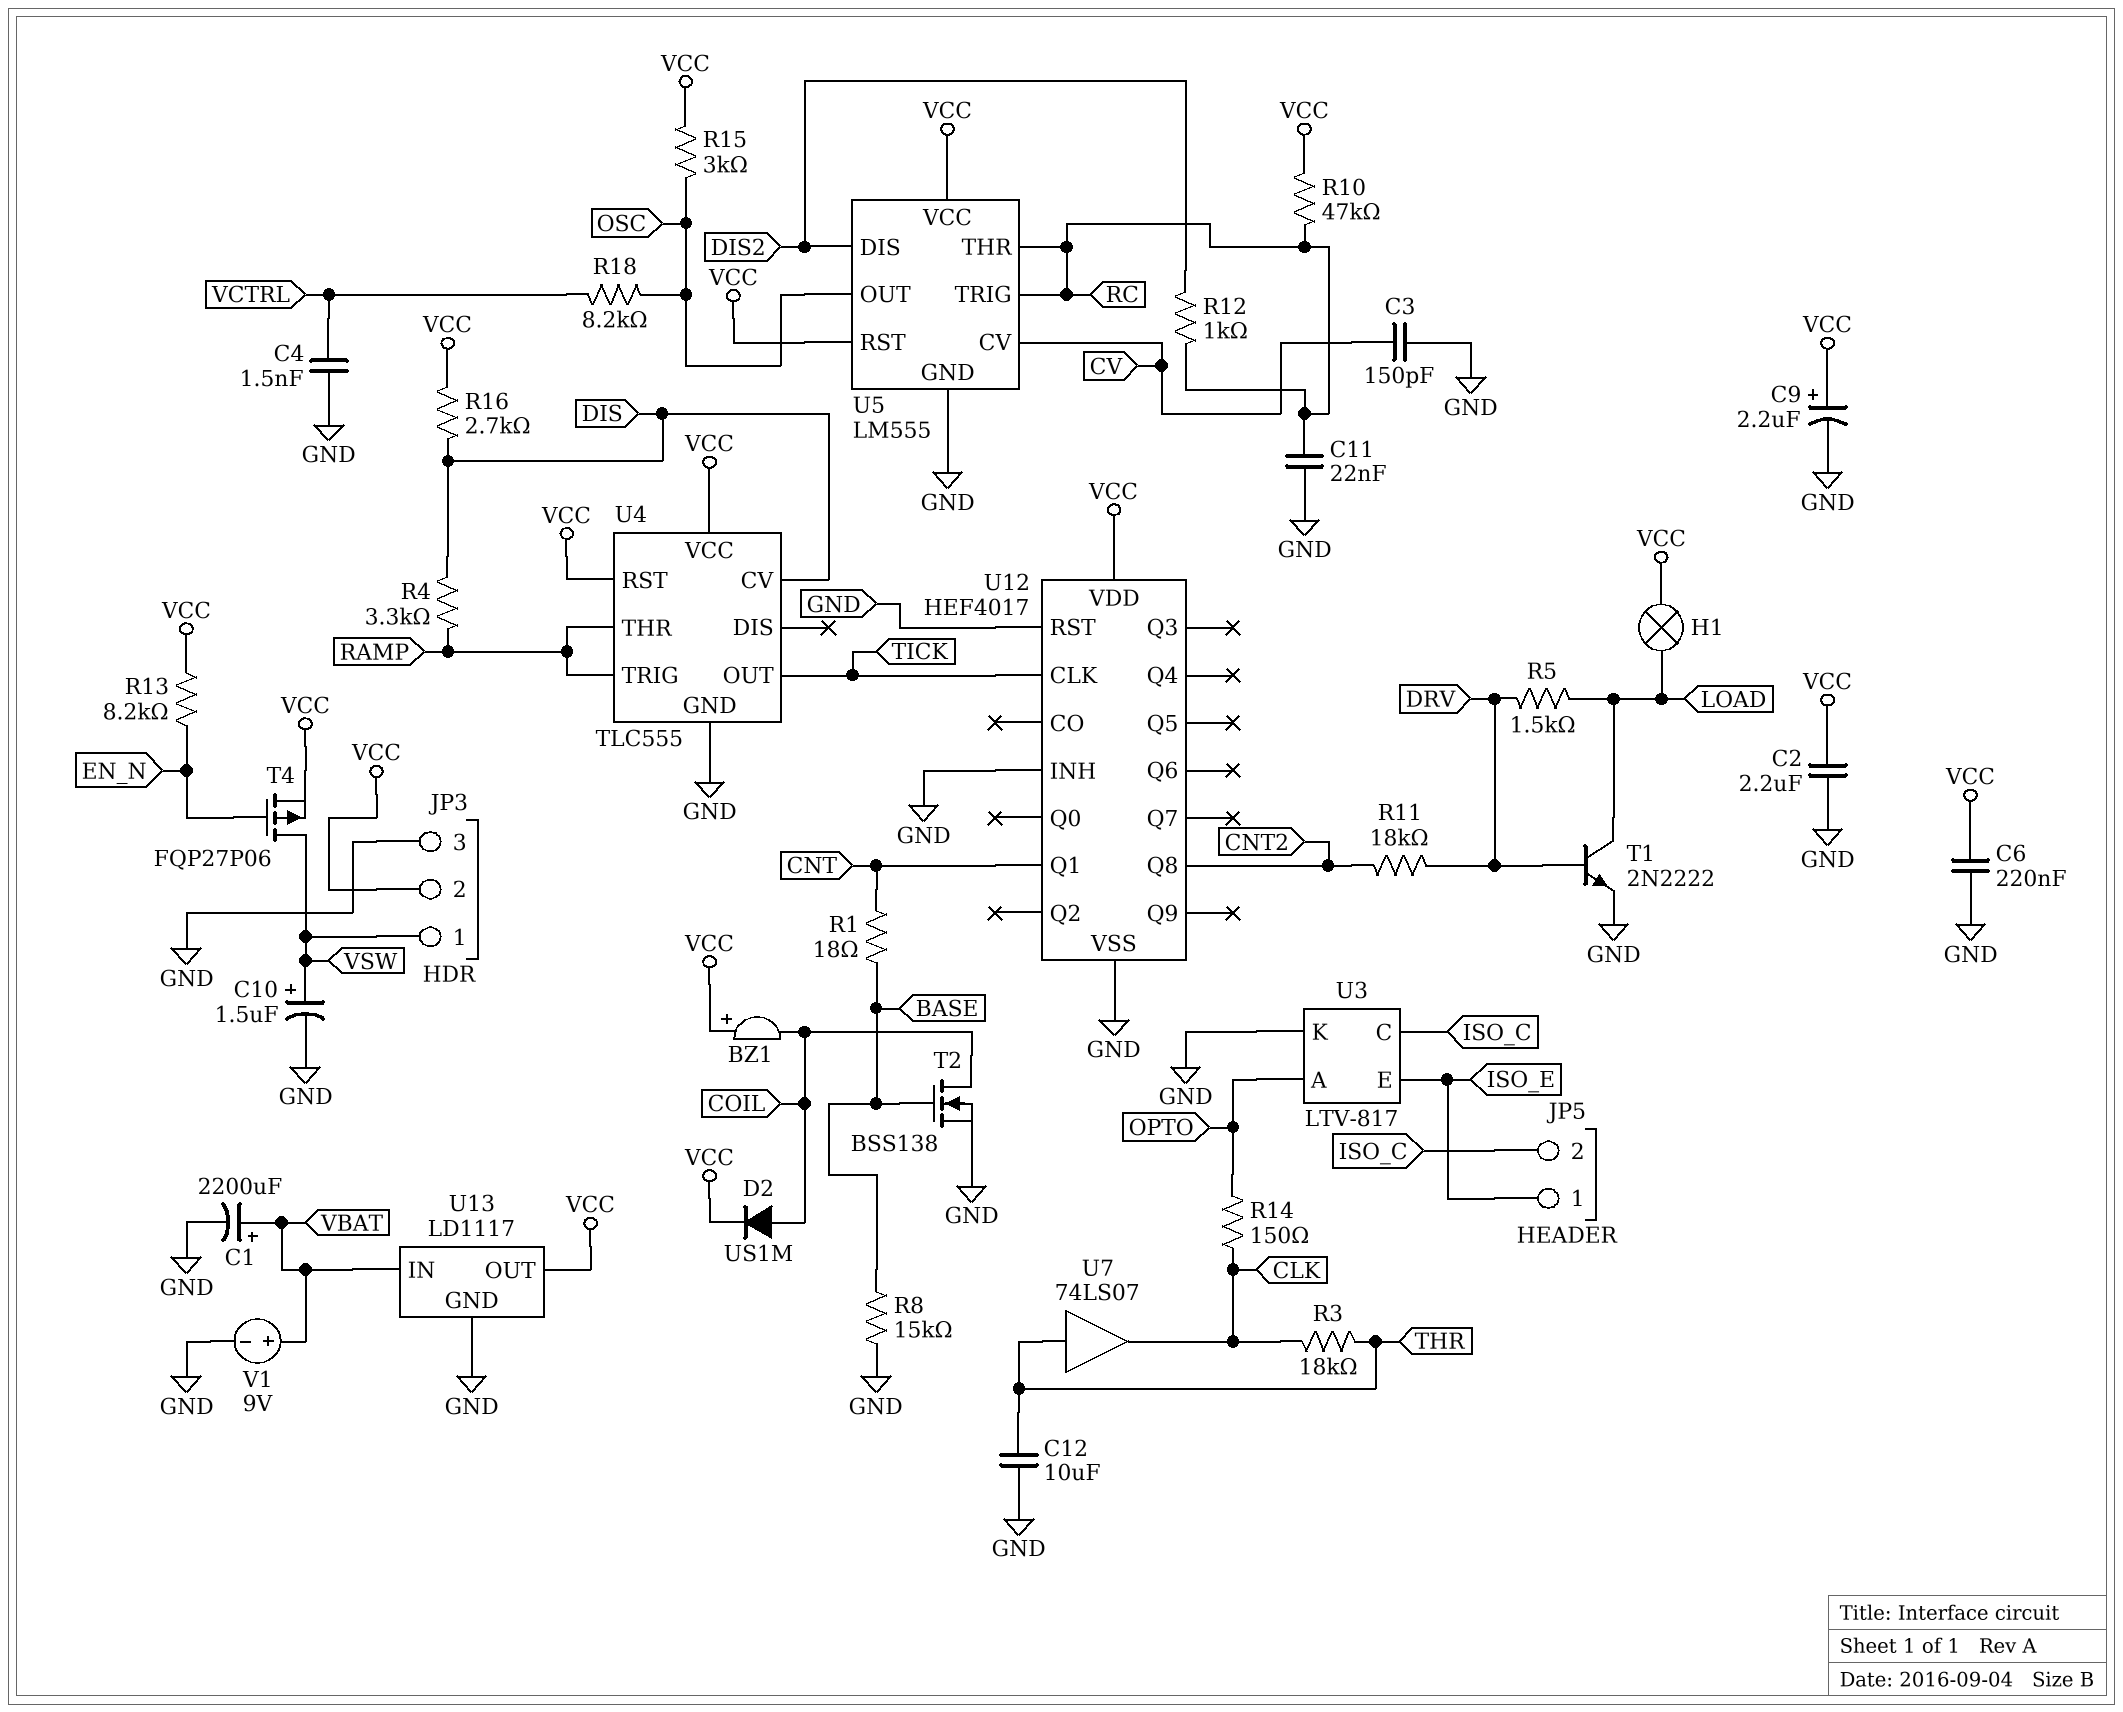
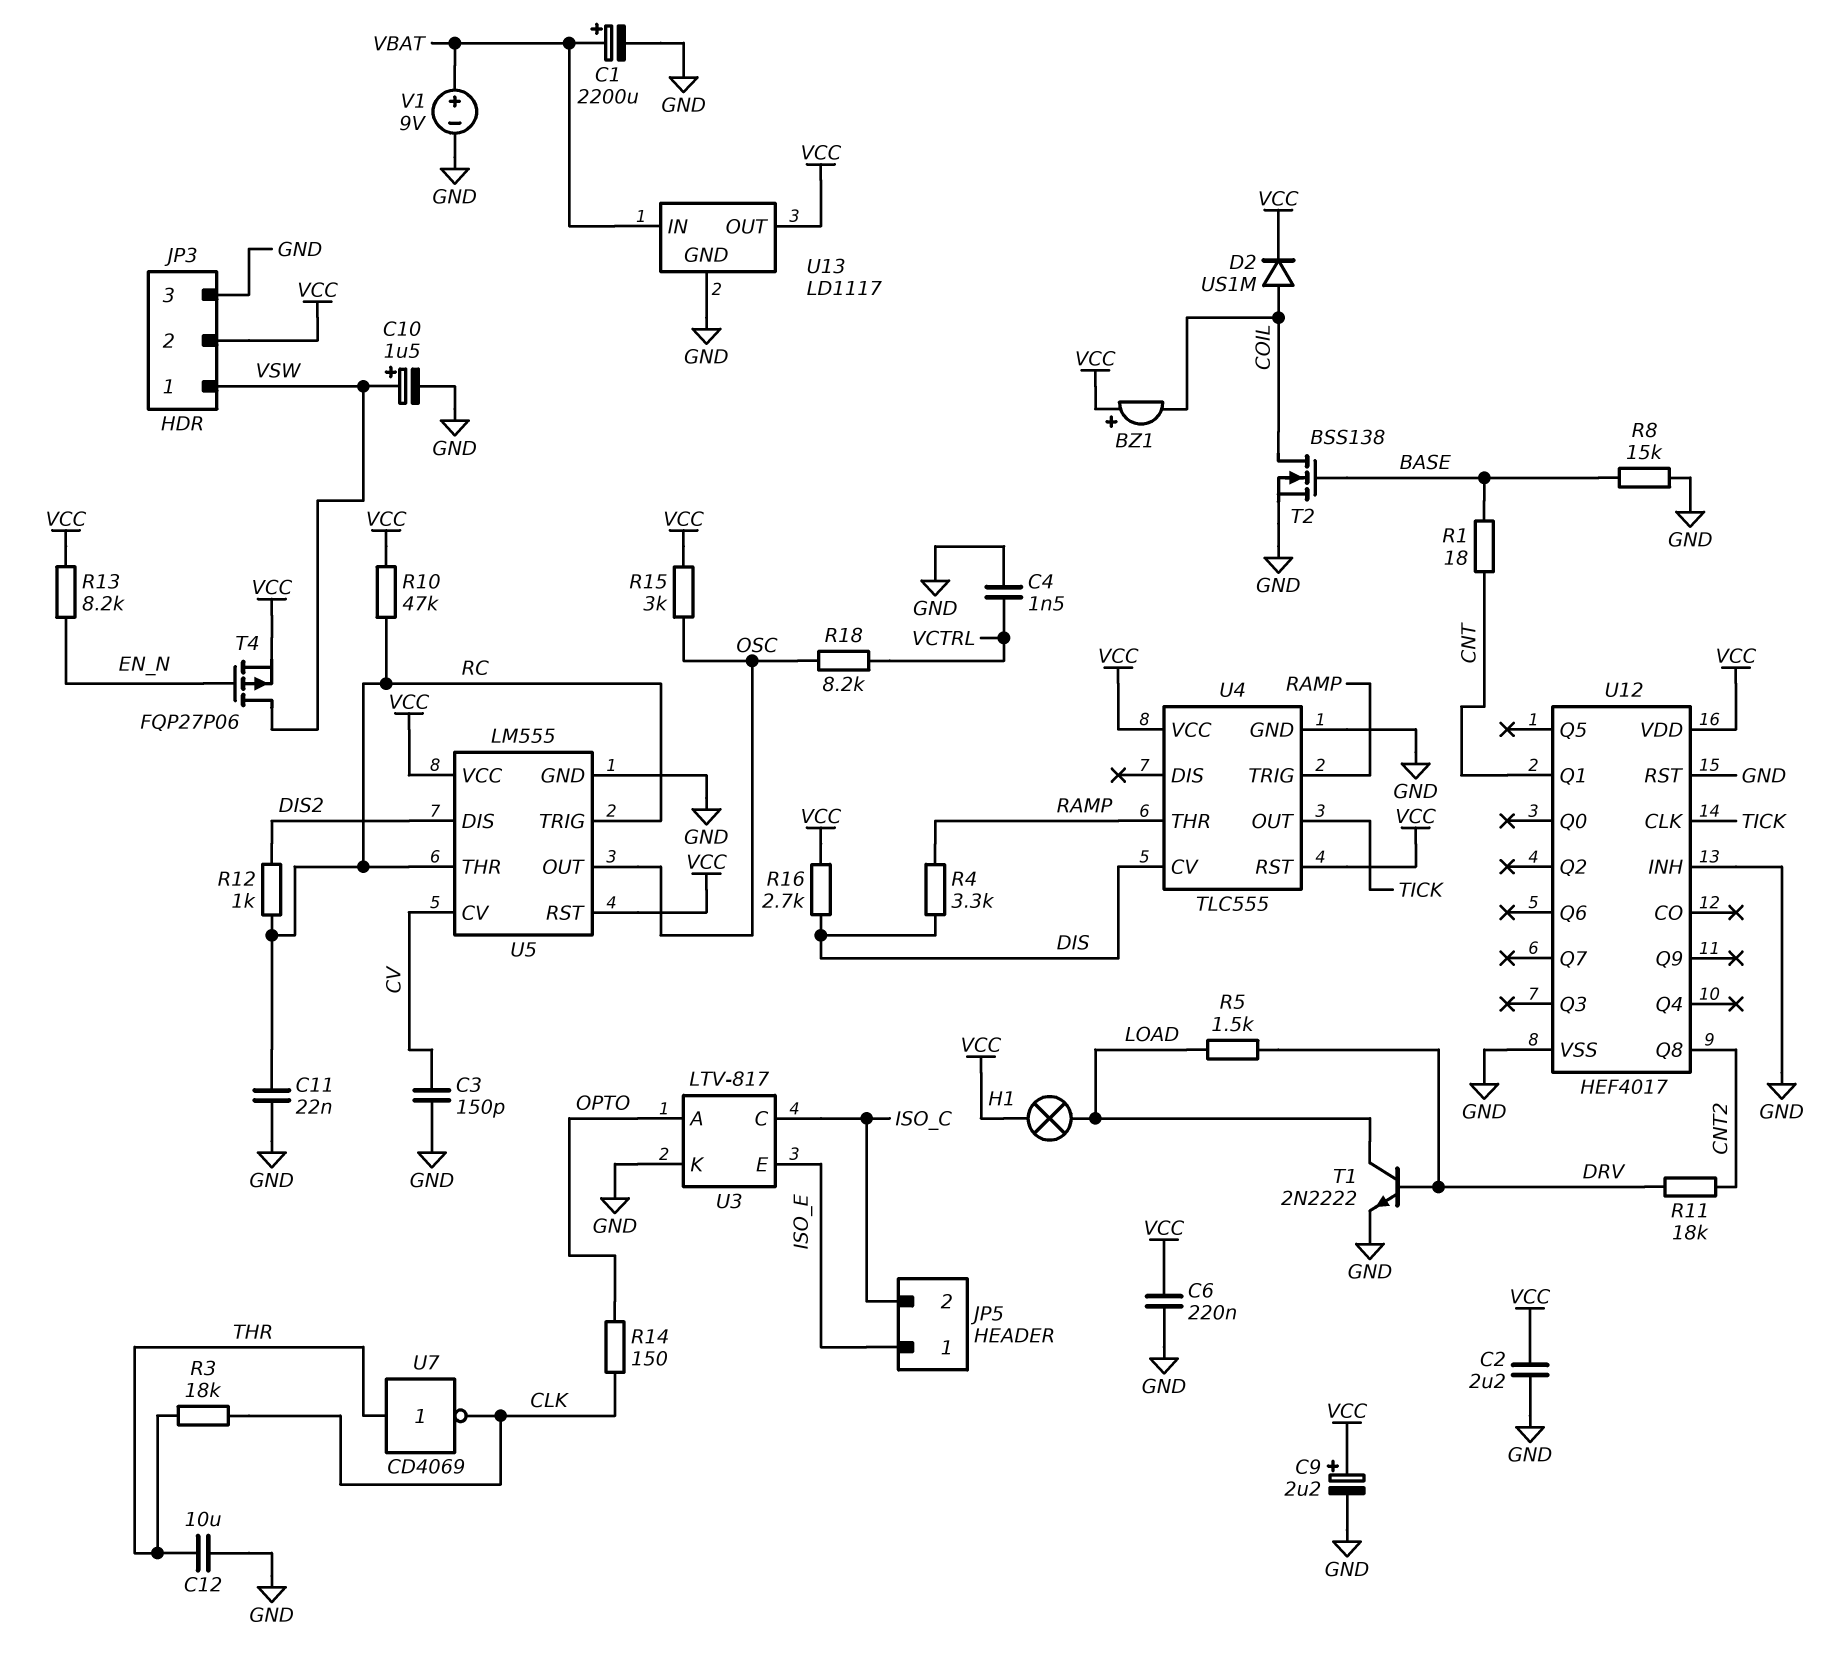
U7: buffer 74LS07 (in THR, out CLK) -> NOT CD4069 (in THR, out CLK)

